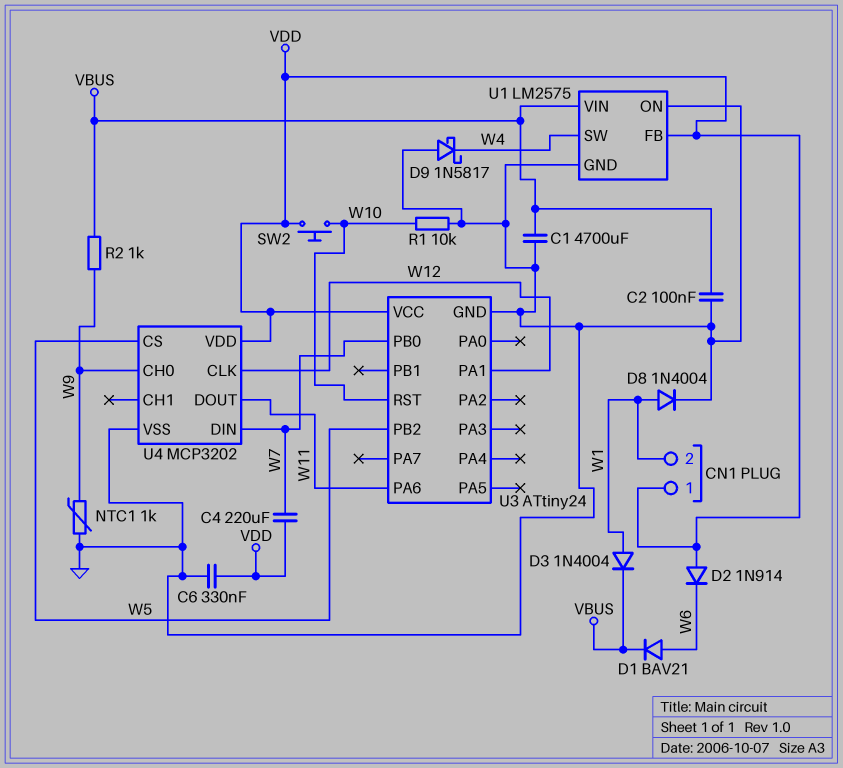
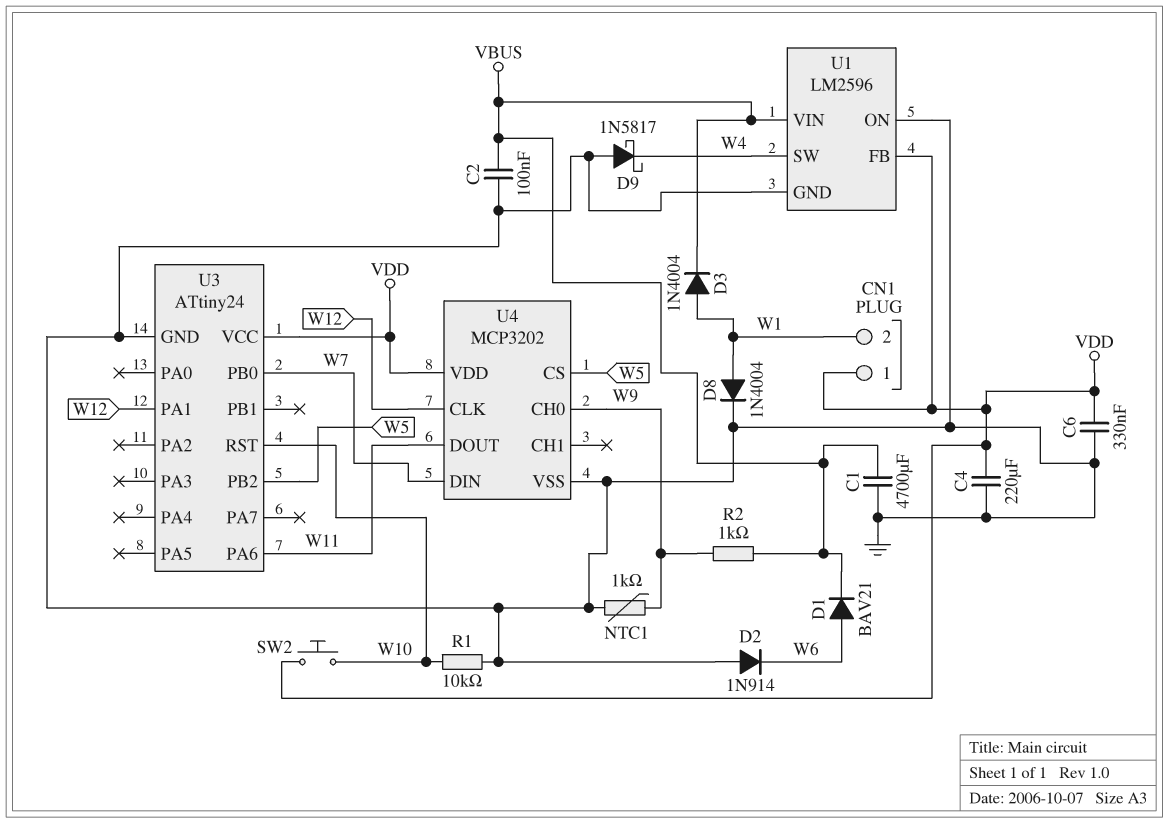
C4: 220uF (VDD, W7) -> 220uF (GND, VDD)
D2: diode 1N914 (A VDD, K W6) -> diode 1N914 (A GND, K W6)
U1: LM2575 -> LM2596

